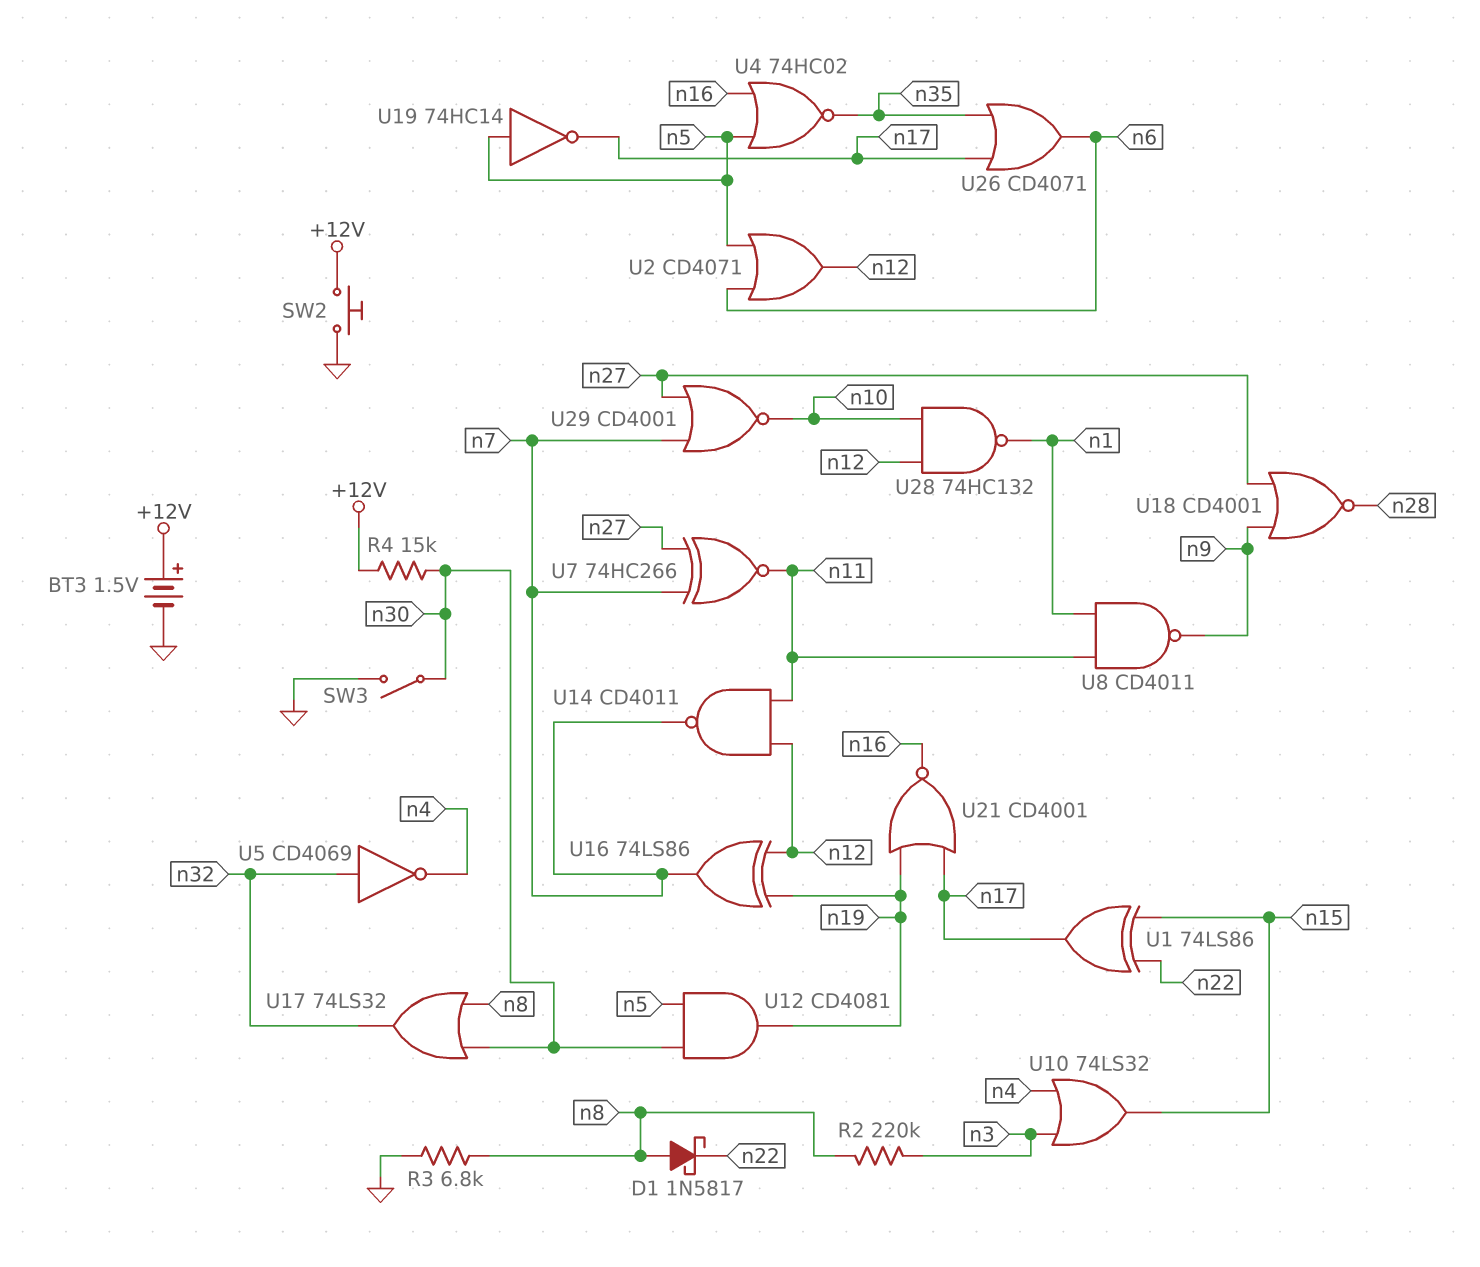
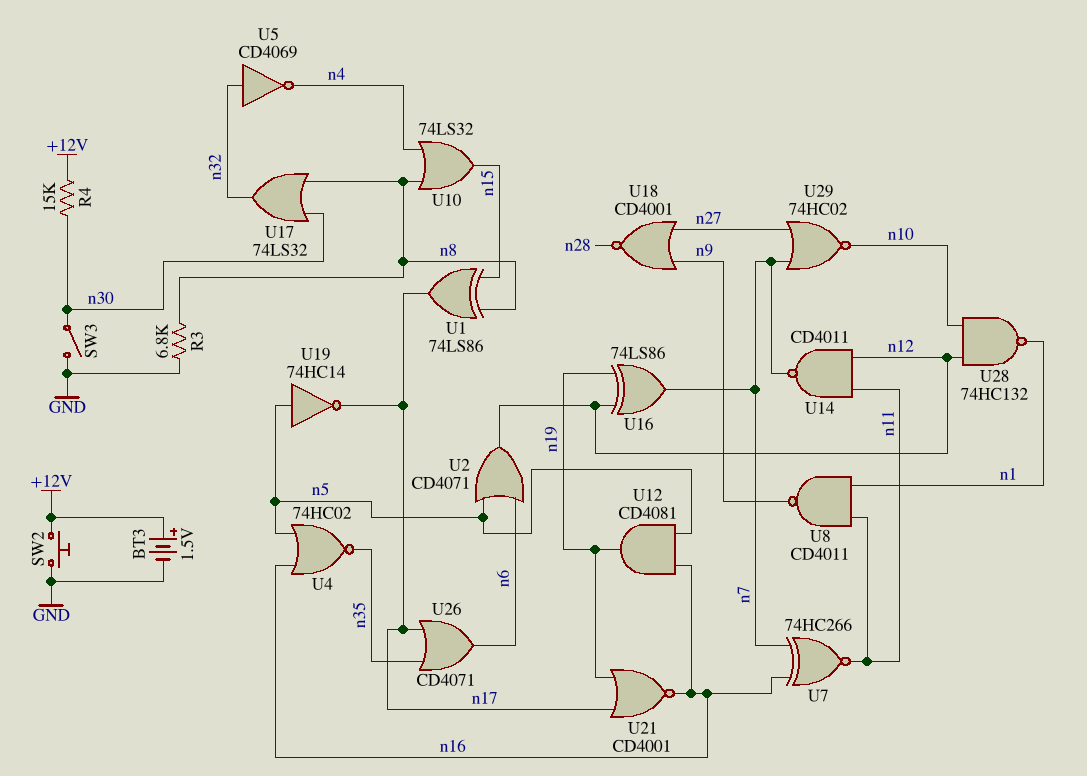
D1: schottky 1N5817 (A n8, K n22) -> none
R2: 220k (n3, n8) -> none
U1: XOR 74LS86 (in n15, in n22, out n17) -> XOR 74LS86 (in n8, in n15, out n17)
U7: XNOR 74HC266 (in n7, in n27, out n11) -> XNOR 74HC266 (in n7, in n16, out n11)
U10: OR 74LS32 (in n3, in n4, out n15) -> OR 74LS32 (in n4, in n8, out n15)
U12: AND CD4081 (in n5, in n30, out n19) -> AND CD4081 (in n5, in n16, out n19)
U29: NOR CD4001 (in n7, in n27, out n10) -> NOR 74HC02 (in n7, in n27, out n10)

